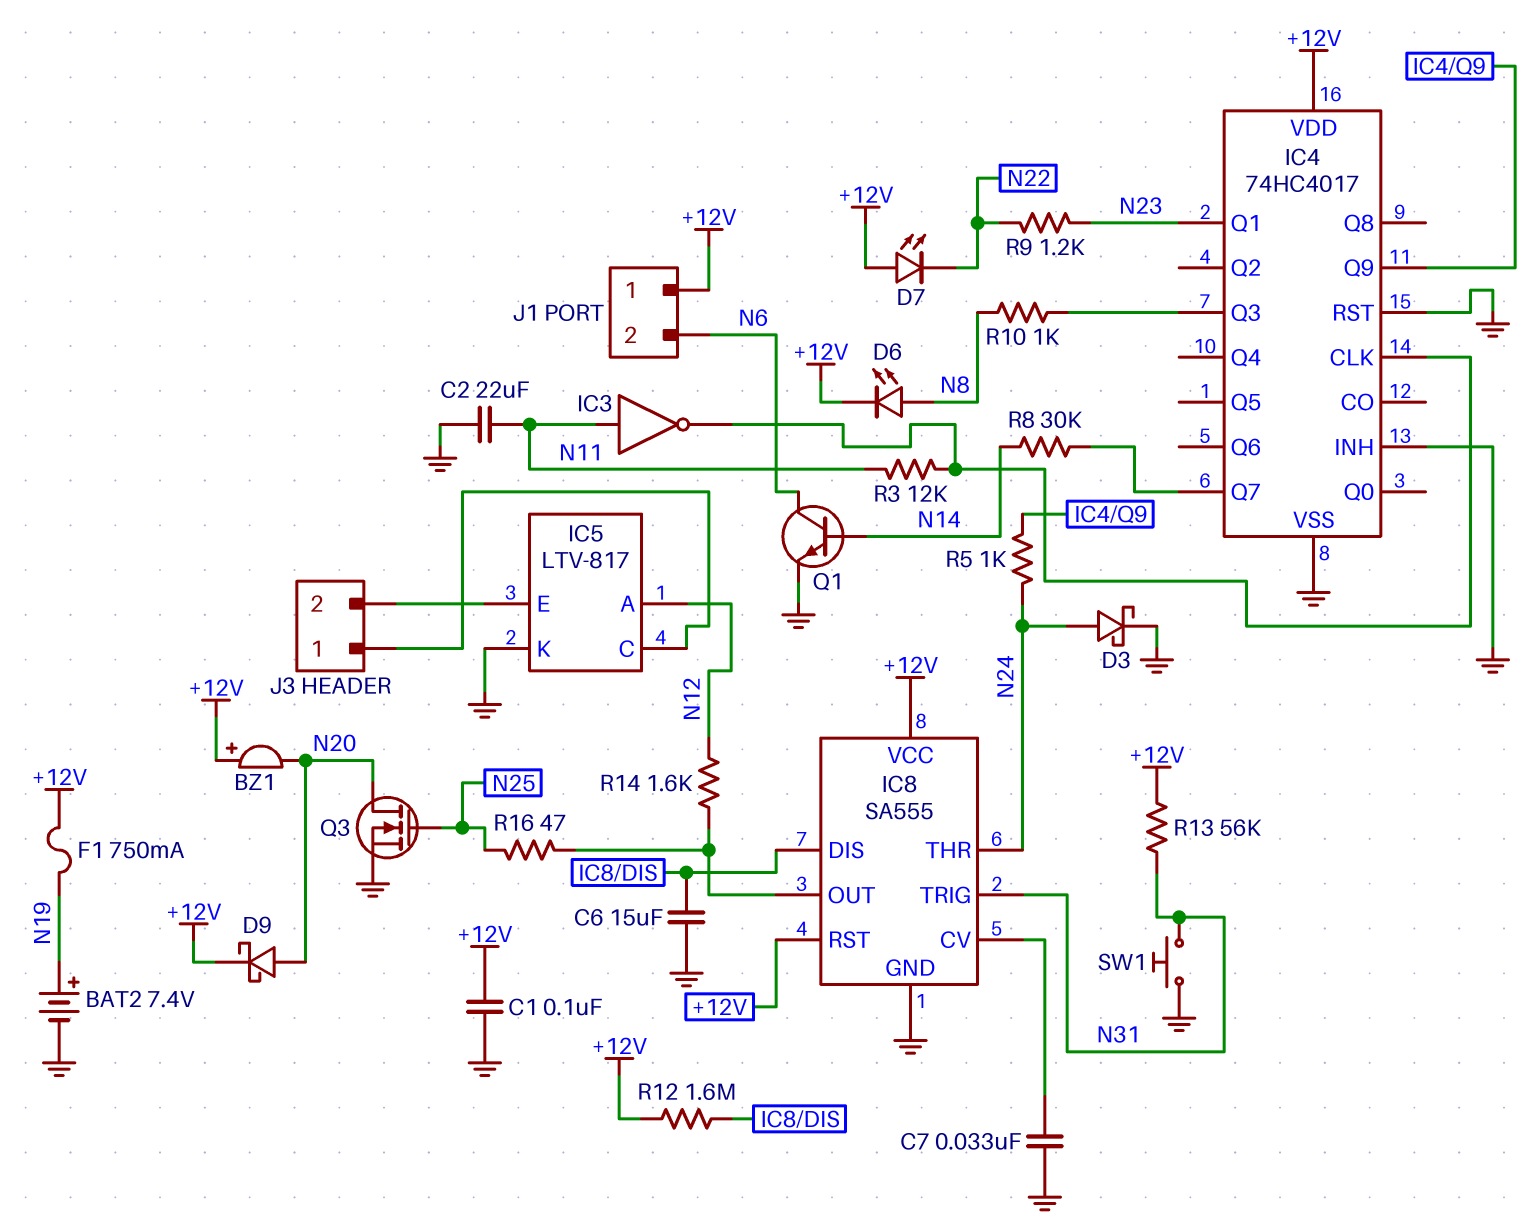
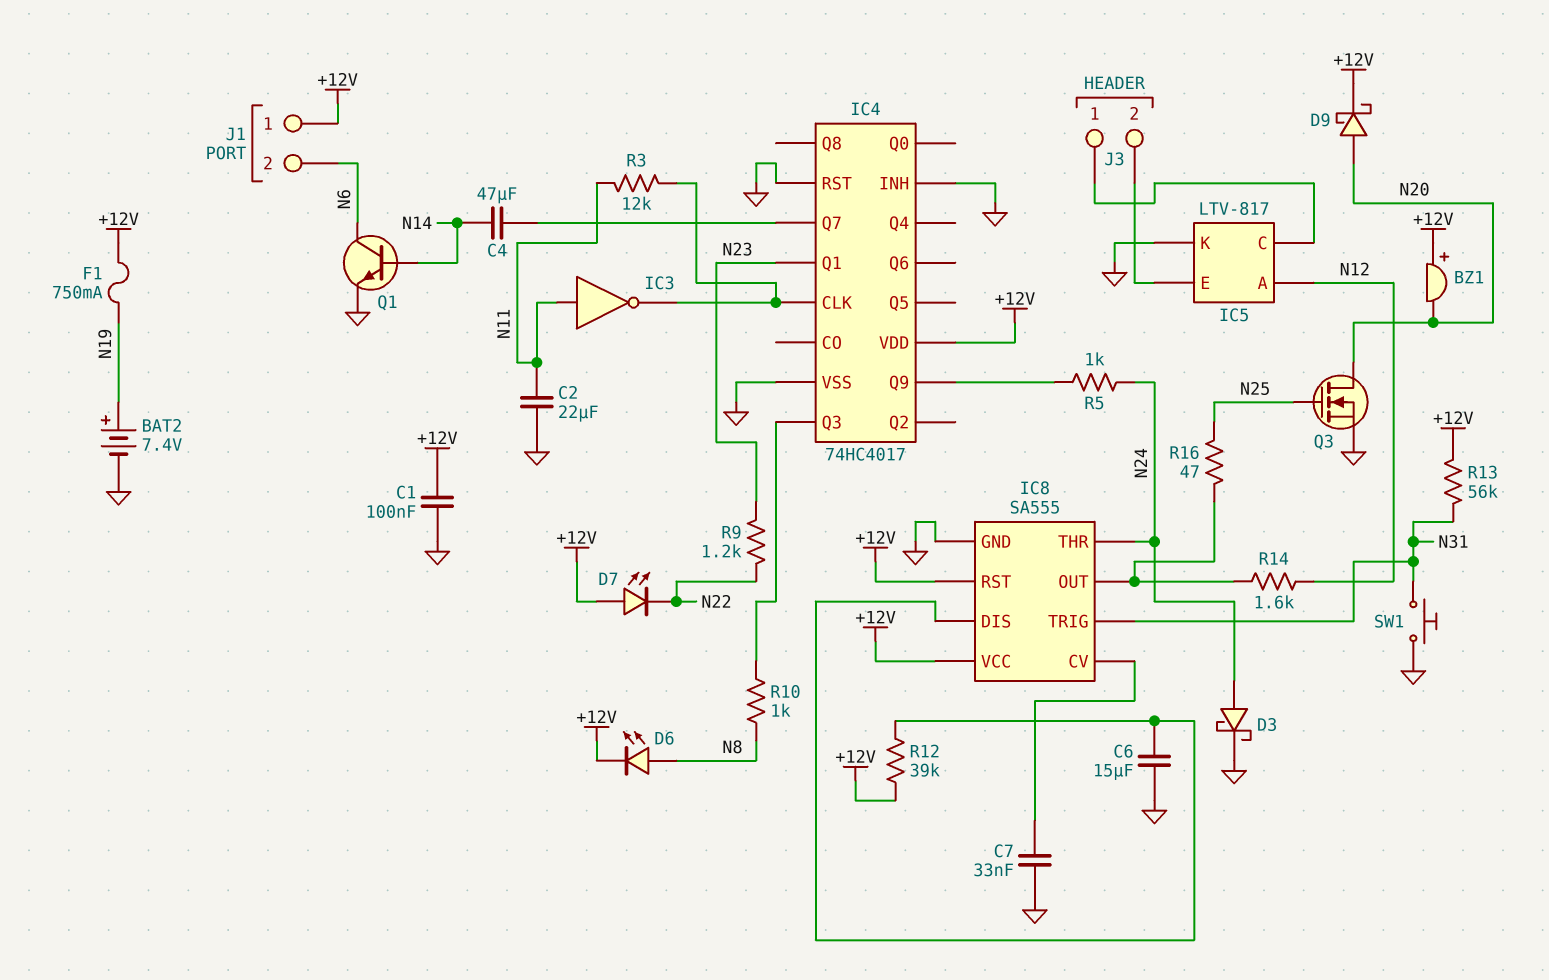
C4: none -> 47uF (IC4/Q7, N14)
R8: 30k (IC4/Q7, N14) -> none
R12: 1.6M (+12V, IC8/DIS) -> 39k (+12V, IC8/DIS)

